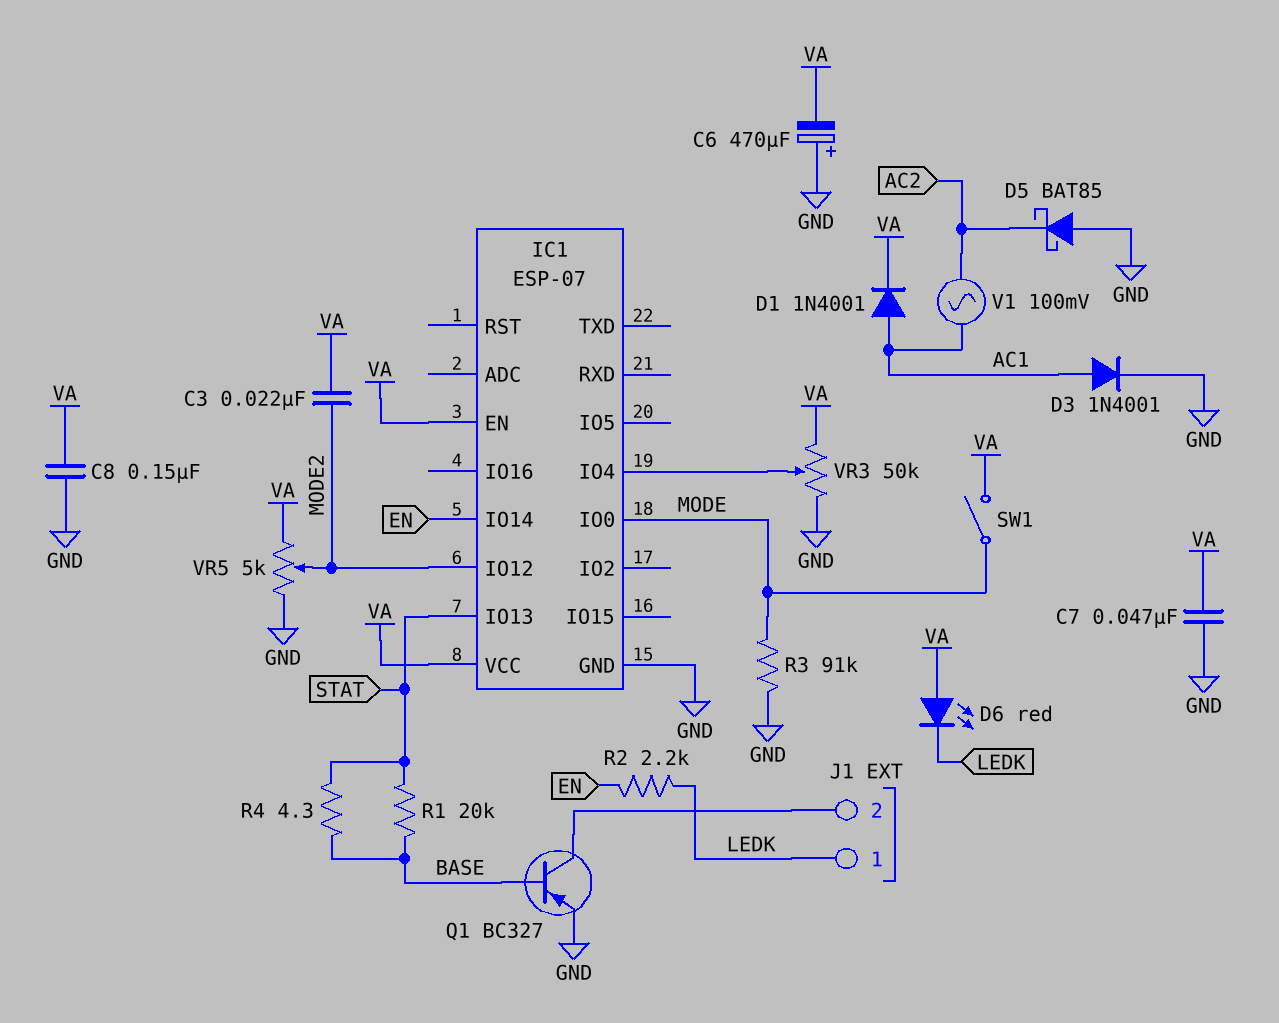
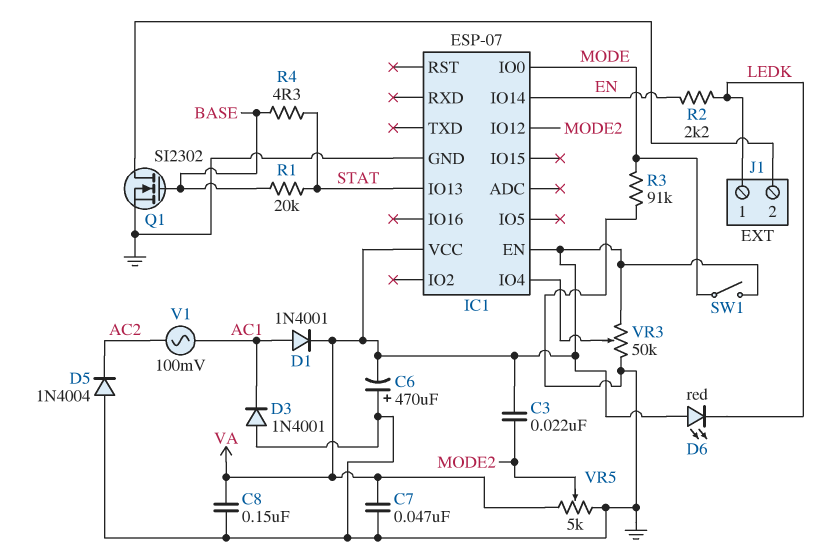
D3: diode 1N4001 (A AC1, K GND) -> diode 1N4001 (A GND, K AC1)
D5: schottky BAT85 (A GND, K AC2) -> diode 1N4004 (A GND, K AC2)
Q1: PNP BC327 (B BASE, C J1/2, E GND) -> NMOS SI2302 (G BASE, D J1/2, S GND)

